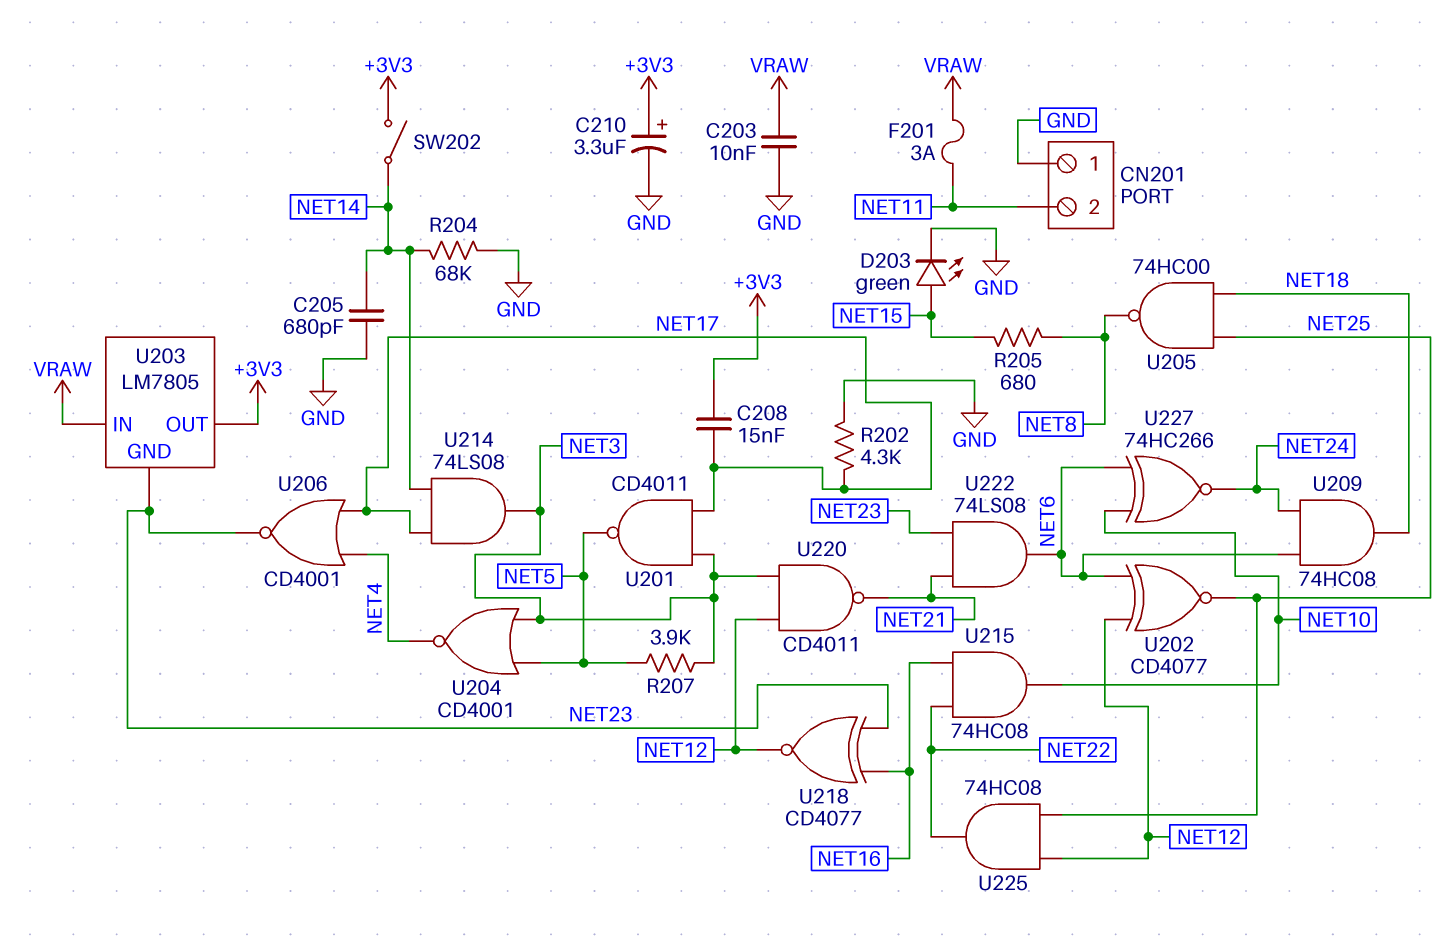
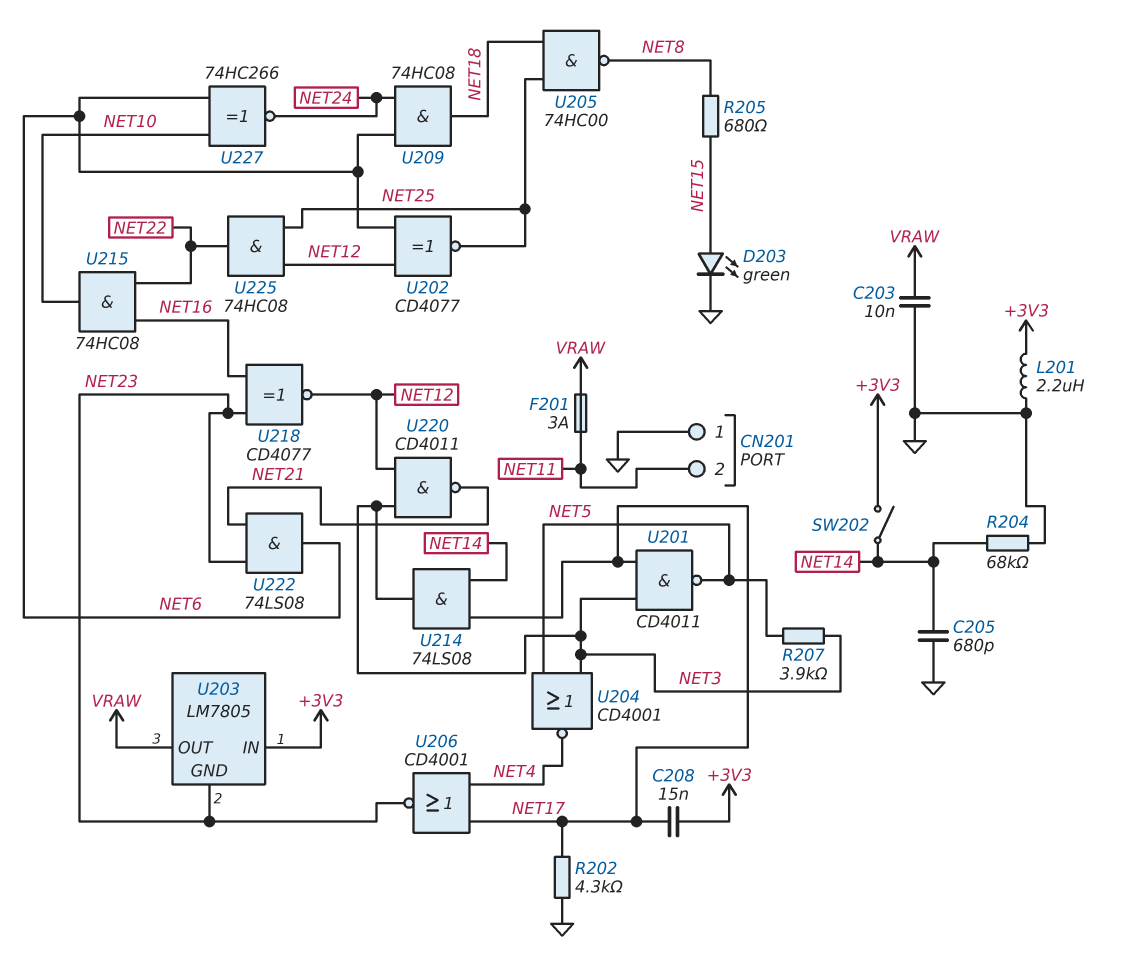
C210: 3.3uF (plus +3V3, minus GND) -> none
L201: none -> 2.2uH (+3V3, GND)
U203 pin IN: VRAW -> +3V3
U203 pin OUT: +3V3 -> VRAW

